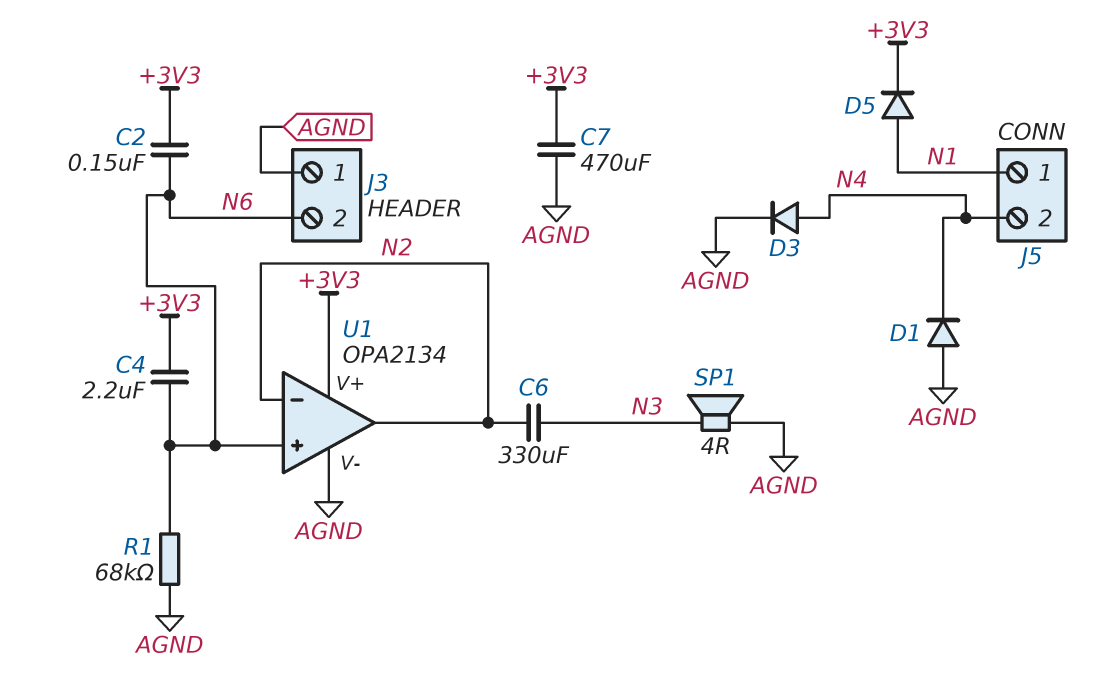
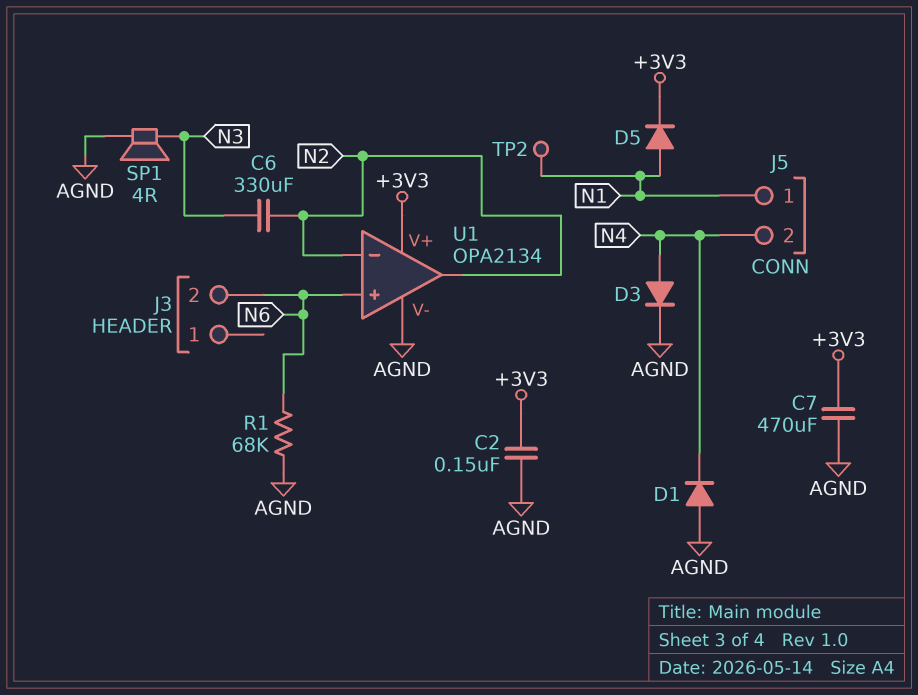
C2: 150nF (+3V3, N6) -> 150nF (+3V3, AGND)
C4: 2.2uF (+3V3, N6) -> none
J3 pin 1: AGND -> none
TP2: none -> test point (N1)

